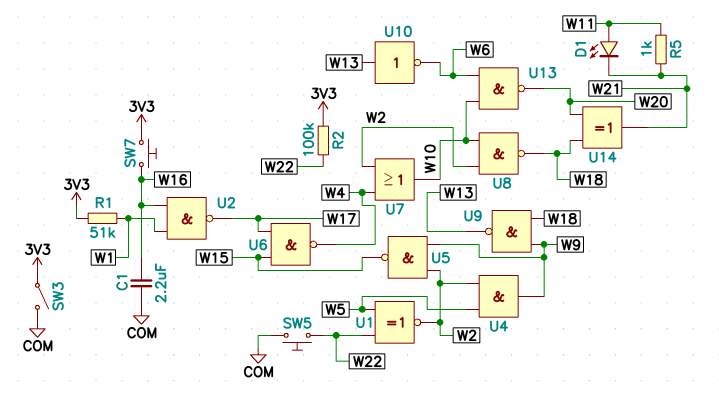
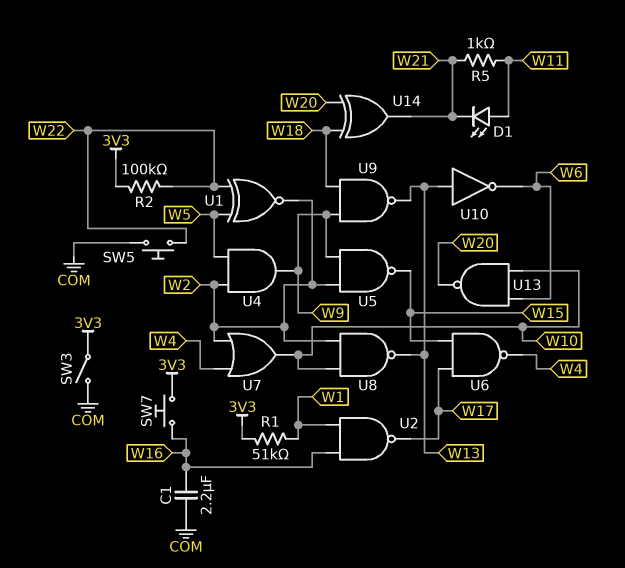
U8: NAND (in W2, in W10, out W18) -> NAND (in W2, in W10, out W13)

